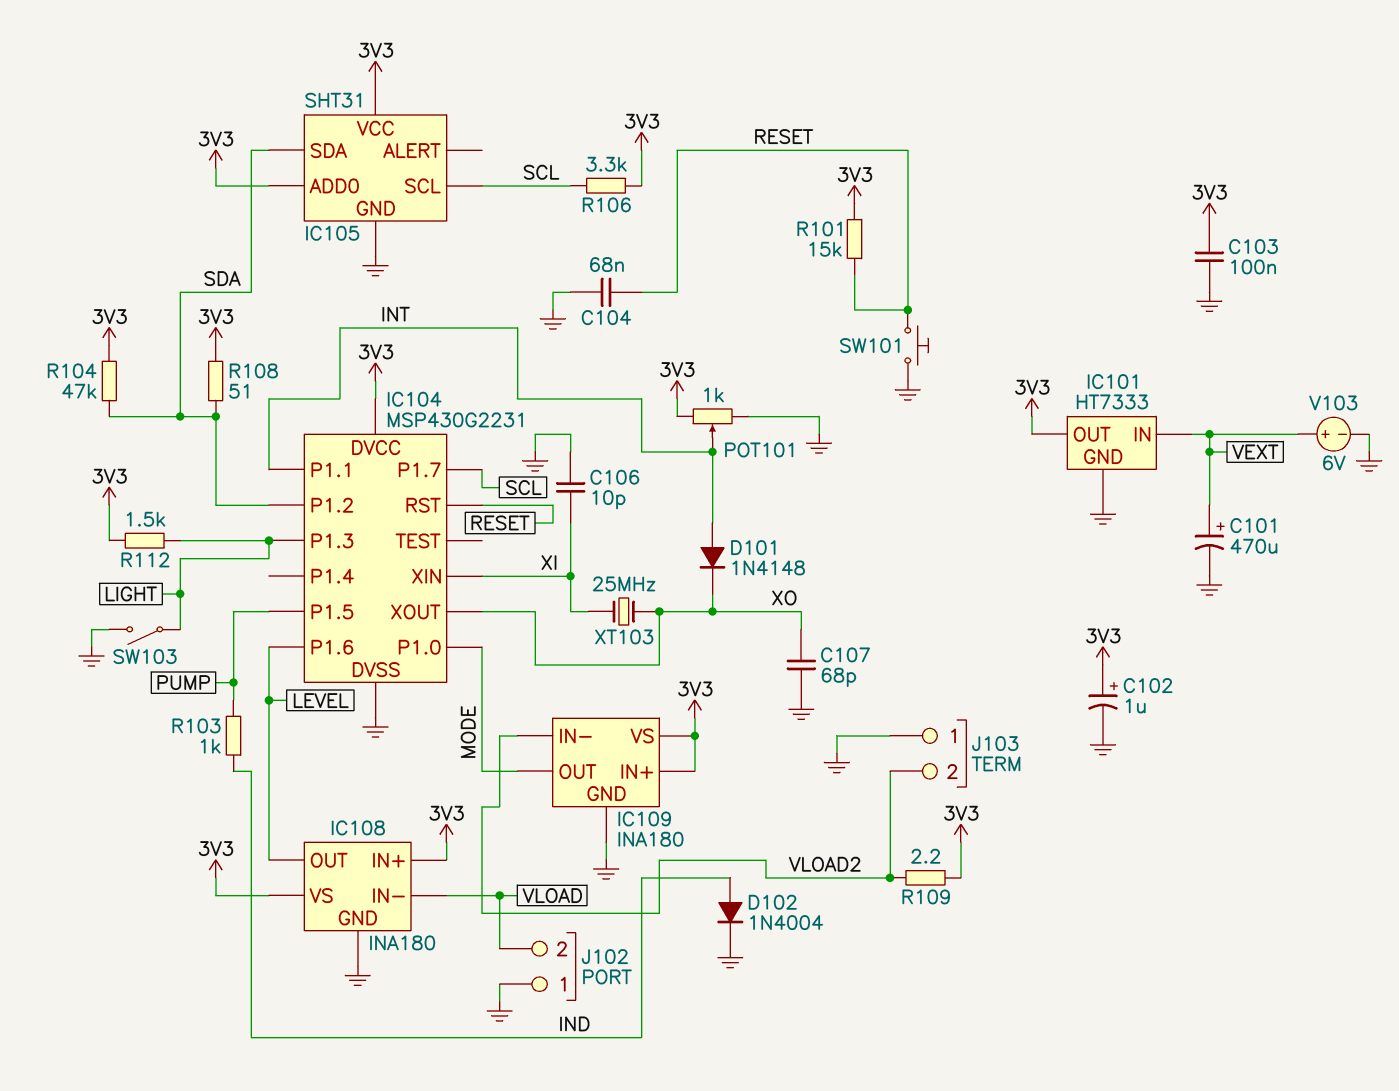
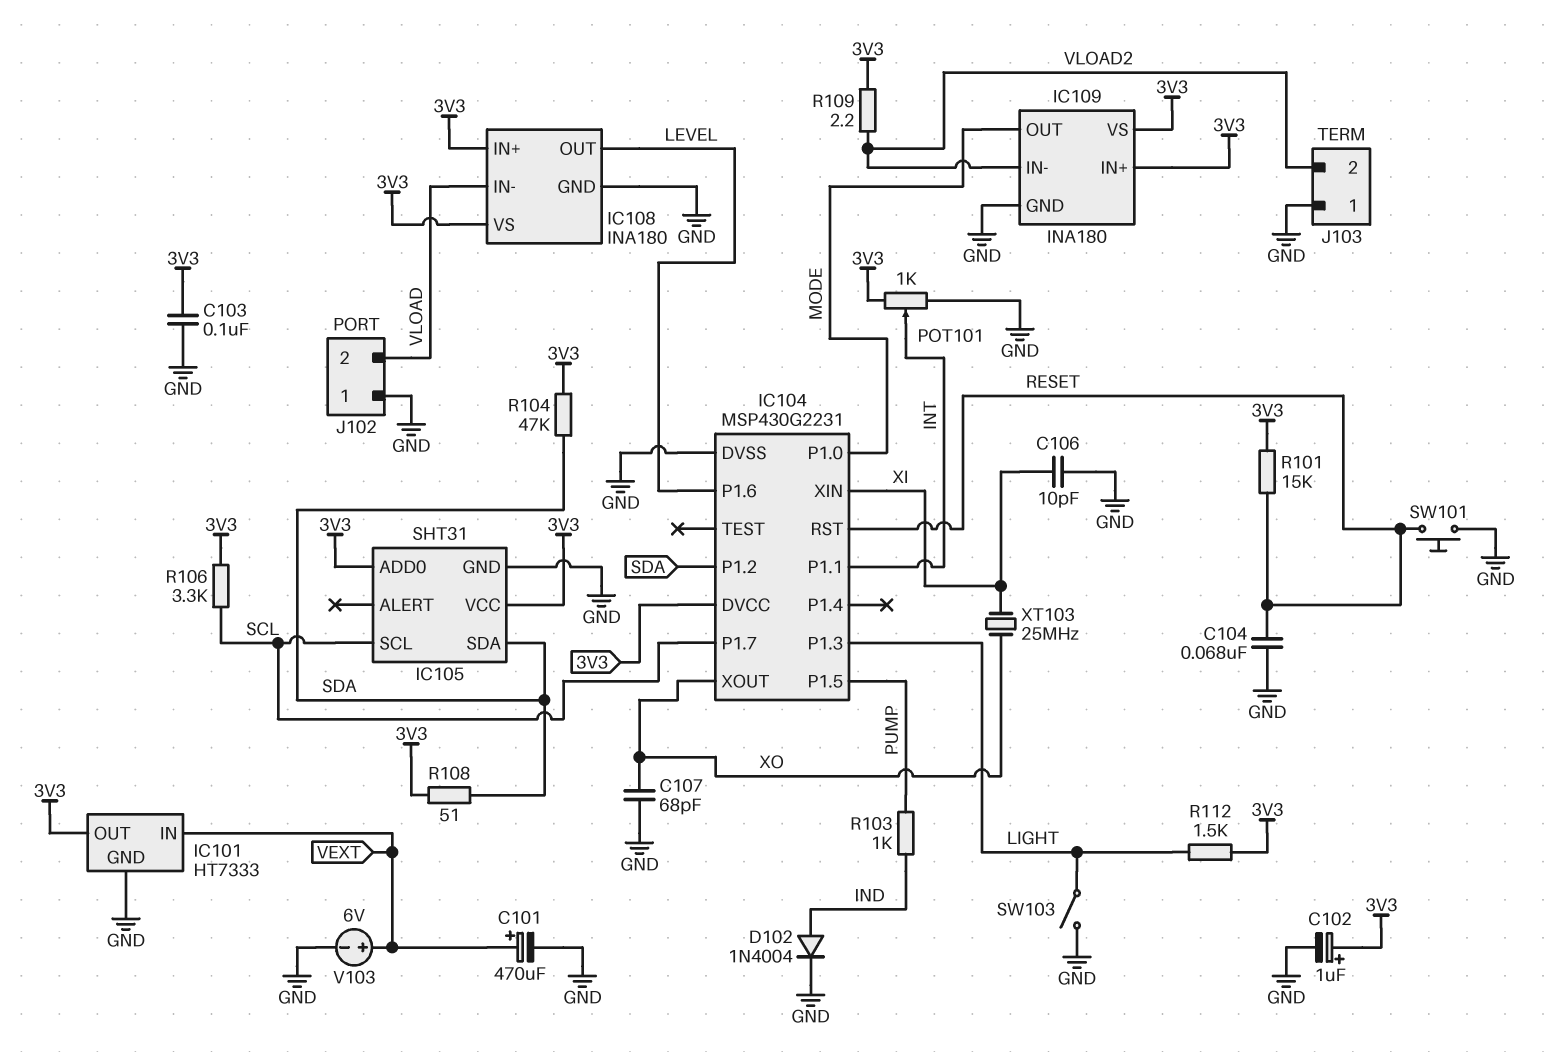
D101: diode 1N4148 (A INT, K XO) -> none

